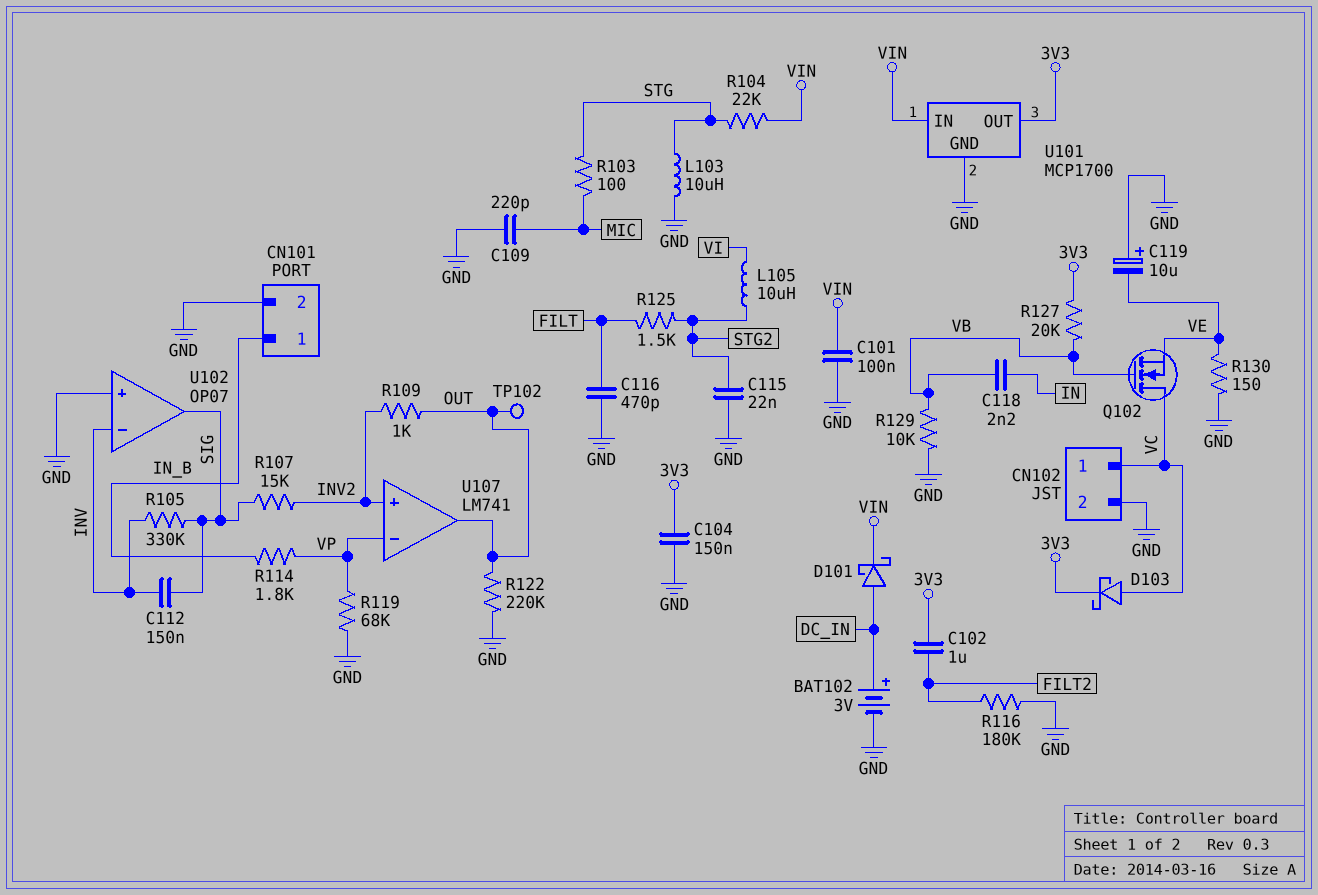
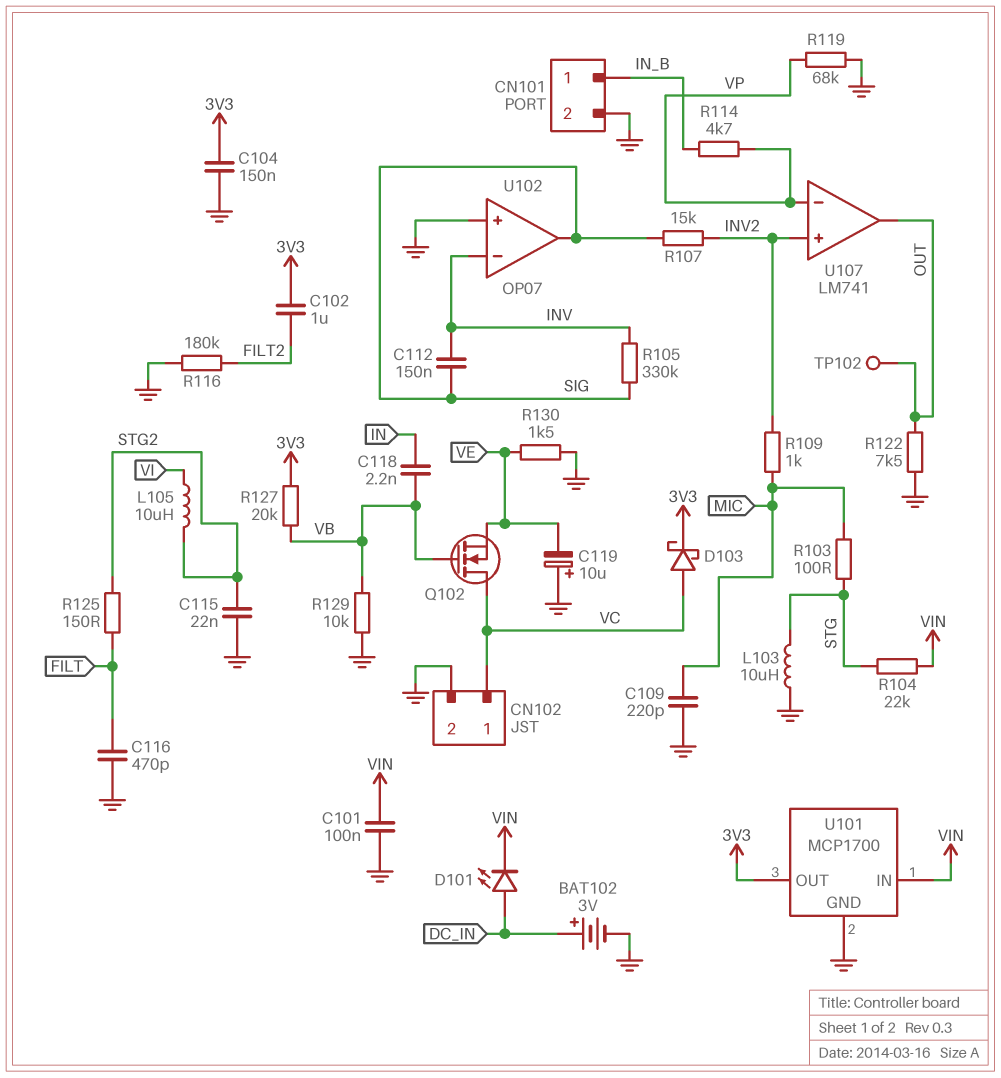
D101: schottky (A DC_IN, K VIN) -> LED (A DC_IN, K VIN)
R109: 1k (INV2, OUT) -> 1k (INV2, MIC)
R114: 1.8k (IN_B, VP) -> 4.7k (IN_B, VP)
R122: 220k (GND, OUT) -> 7.5k (GND, OUT)
R125: 1.5k (FILT, STG2) -> 150 (FILT, STG2)
R130: 150 (GND, VE) -> 1.5k (GND, VE)

